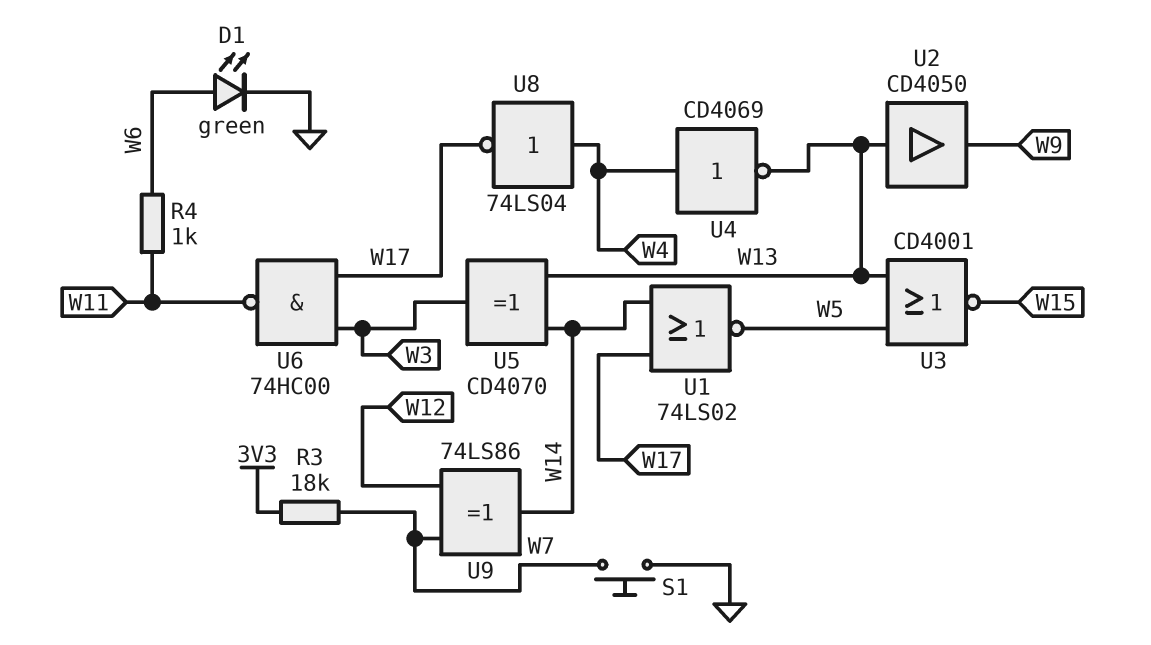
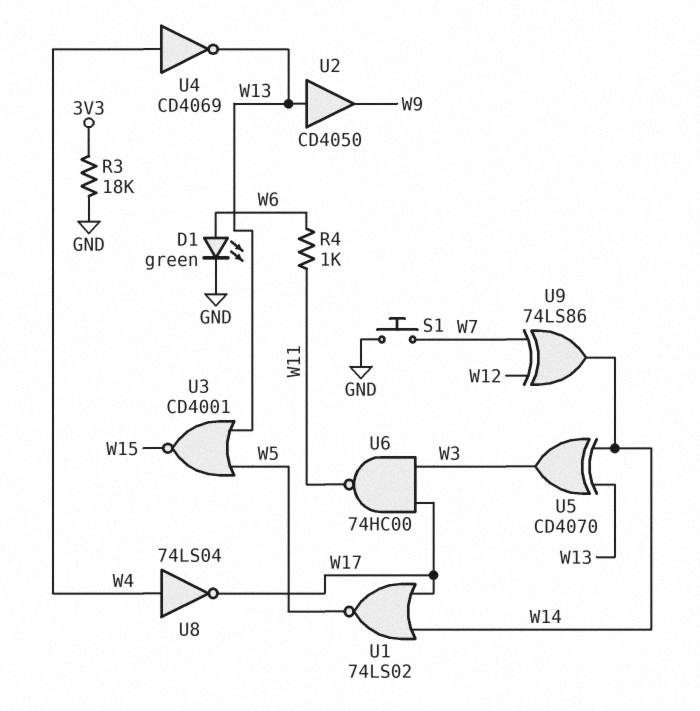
R3: 18k (3V3, W7) -> 18k (3V3, GND)

